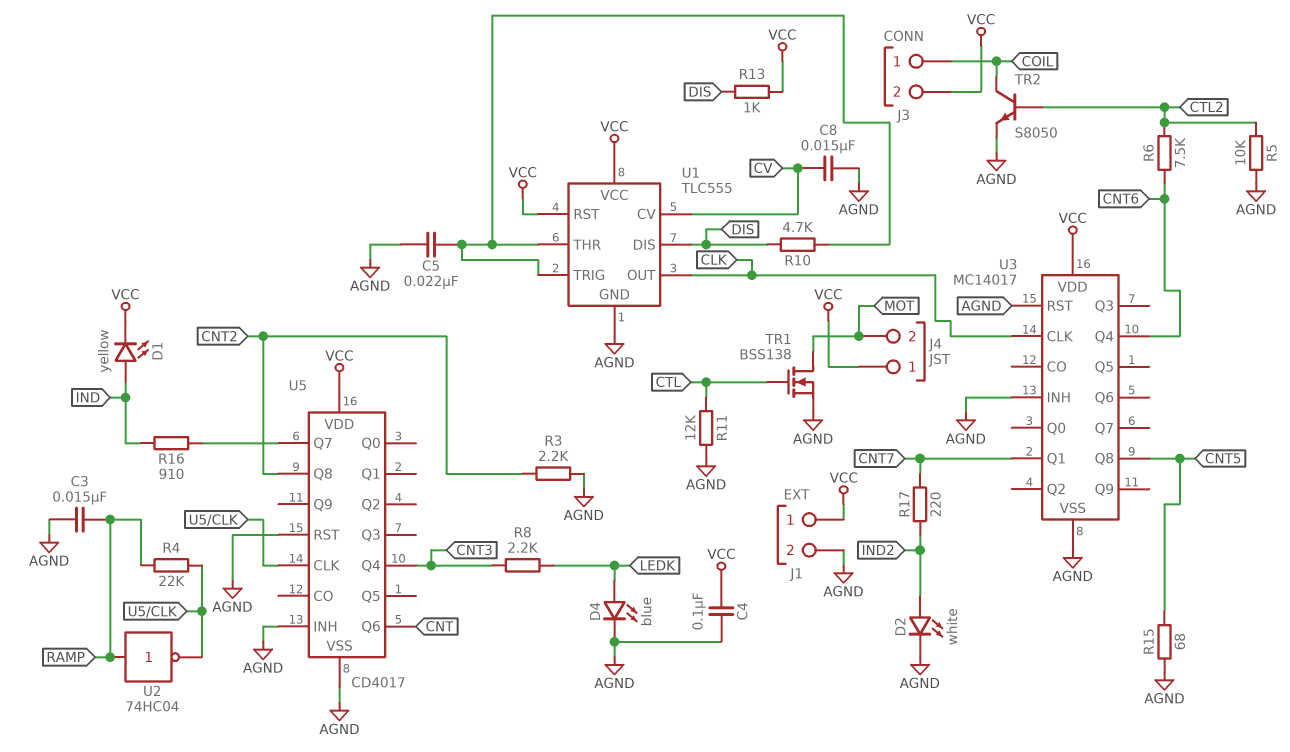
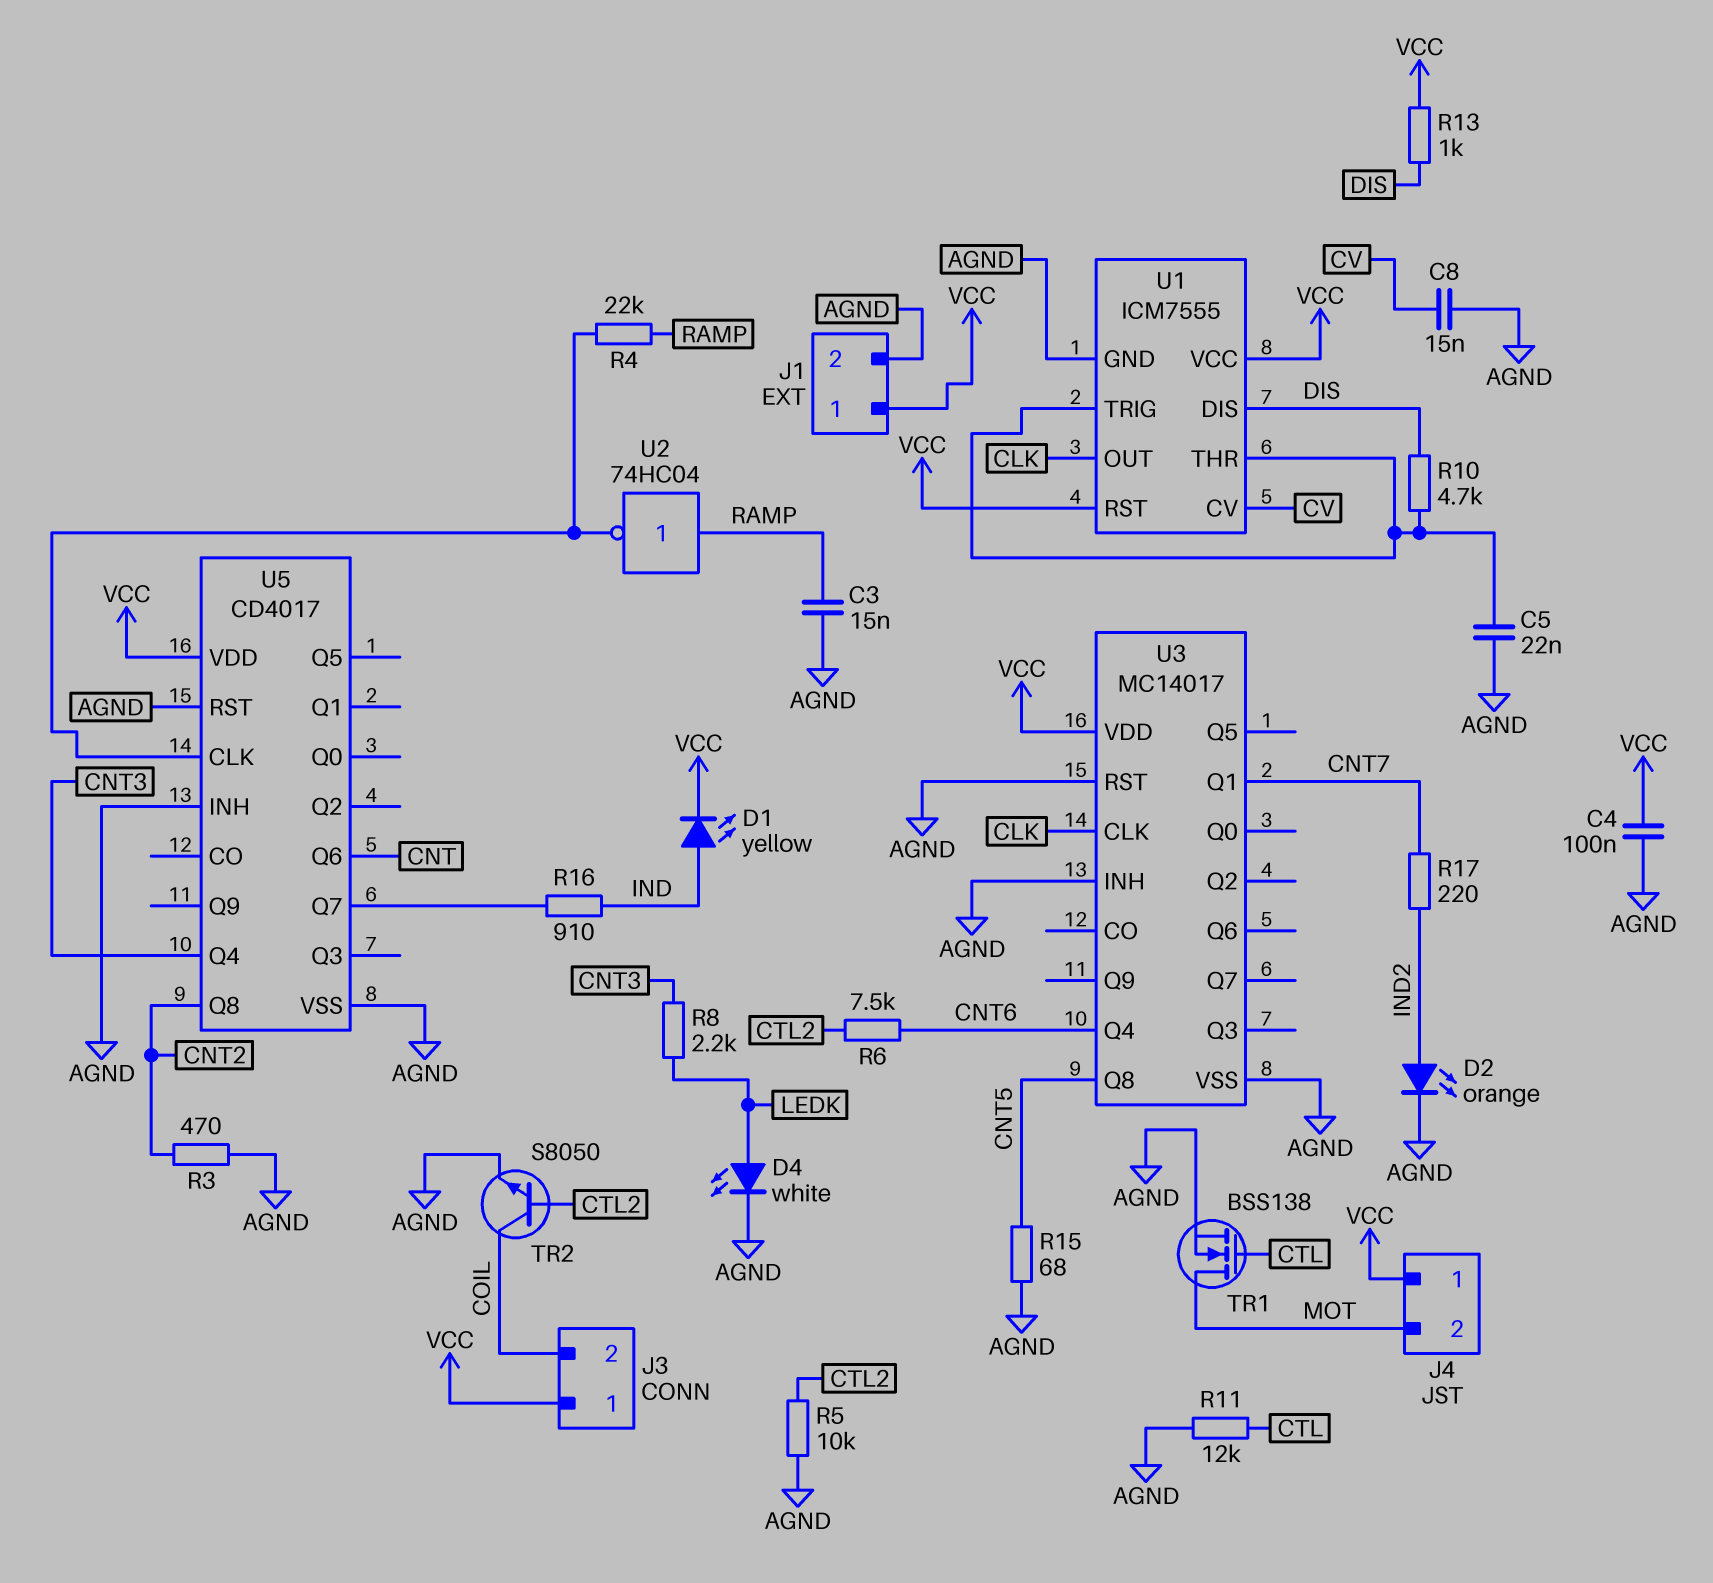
D2: LED white (A IND2, K AGND) -> LED orange (A IND2, K AGND)
D4: LED blue (A LEDK, K AGND) -> LED white (A LEDK, K AGND)
J3 pin 1: COIL -> VCC
J3 pin 2: VCC -> COIL
R3: 2.2k (AGND, CNT2) -> 470 (AGND, CNT2)
U1: TLC555 -> ICM7555

